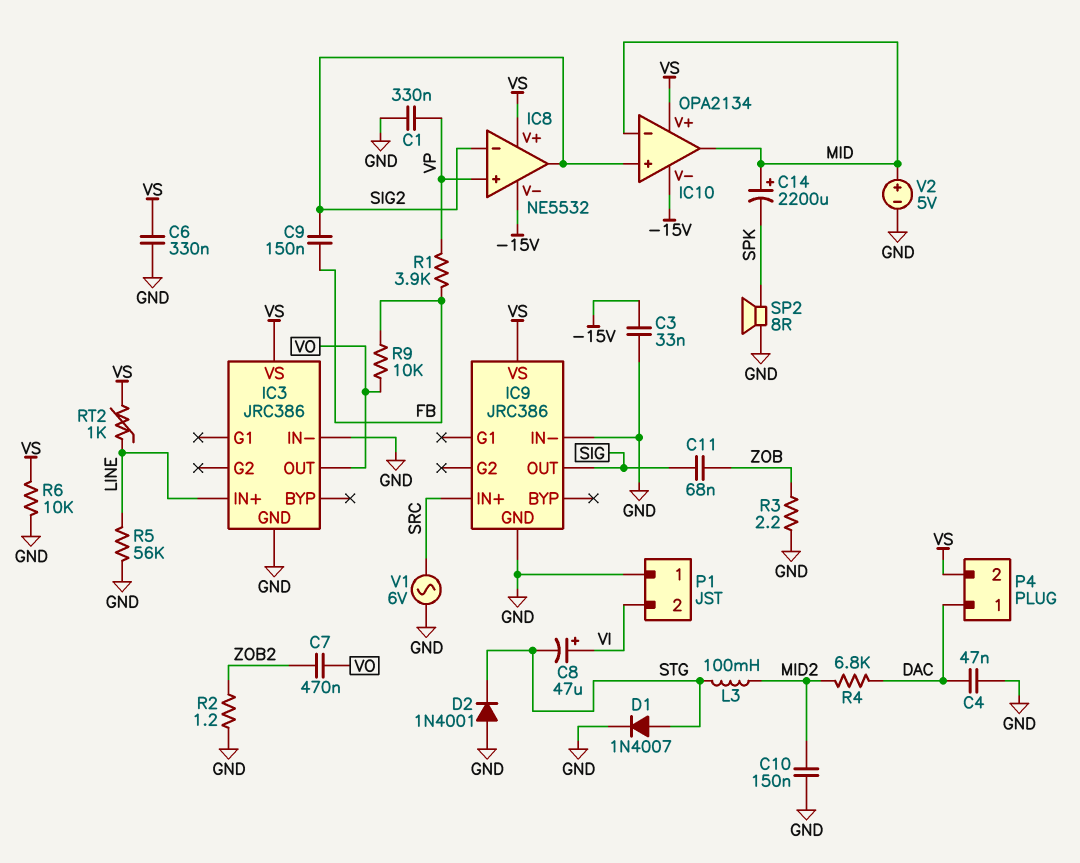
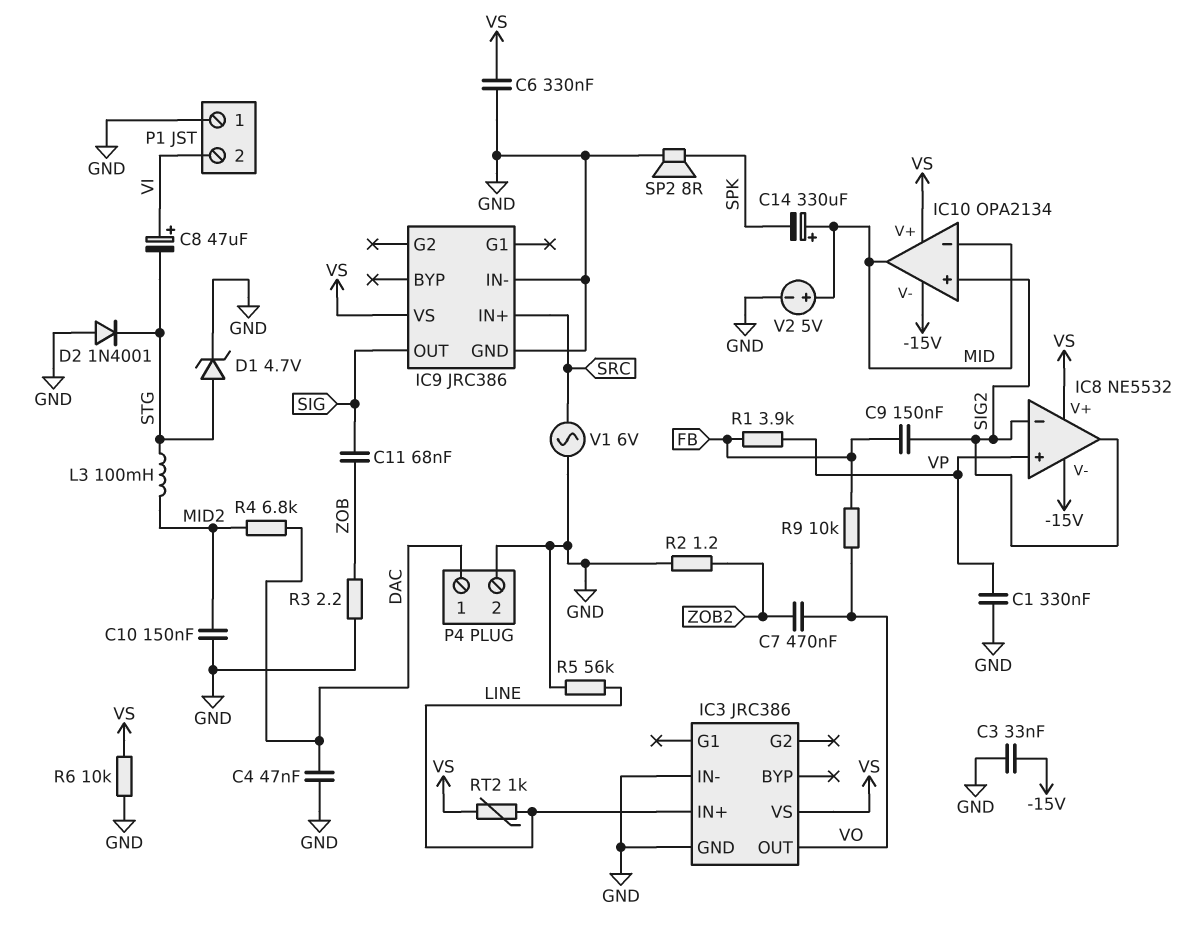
C14: 2200uF (plus MID, minus SPK) -> 330uF (plus MID, minus SPK)
D1: diode 1N4007 (A STG, K GND) -> zener 4.7V (A STG, K GND)
P4 pin 2: VS -> GND

